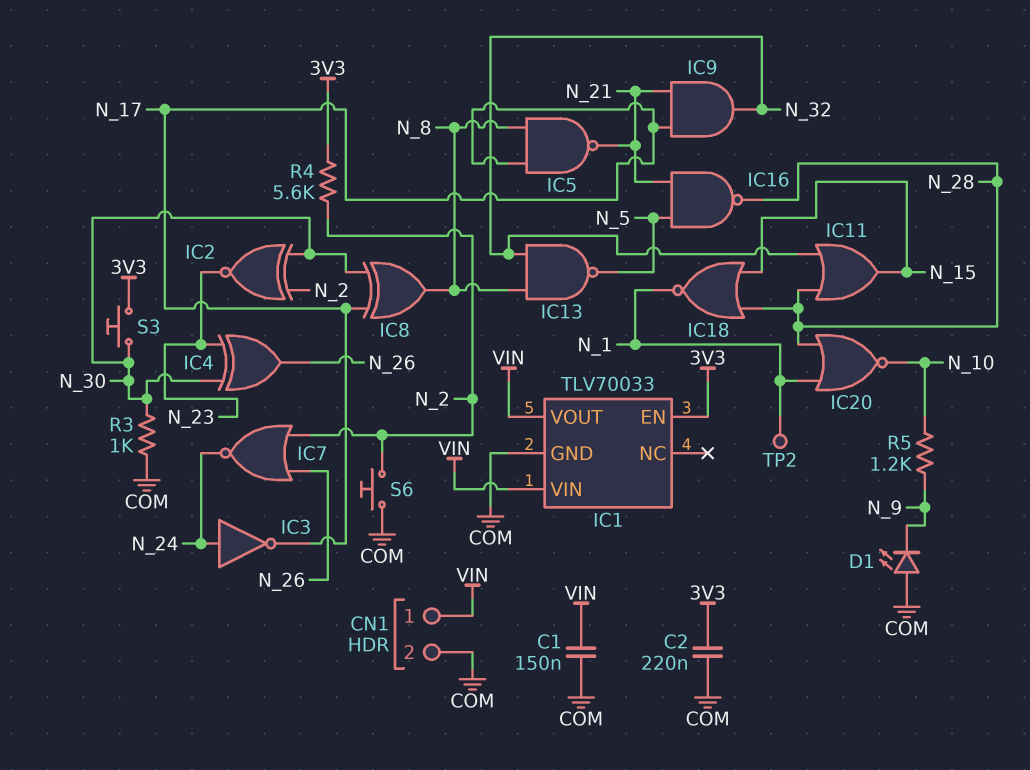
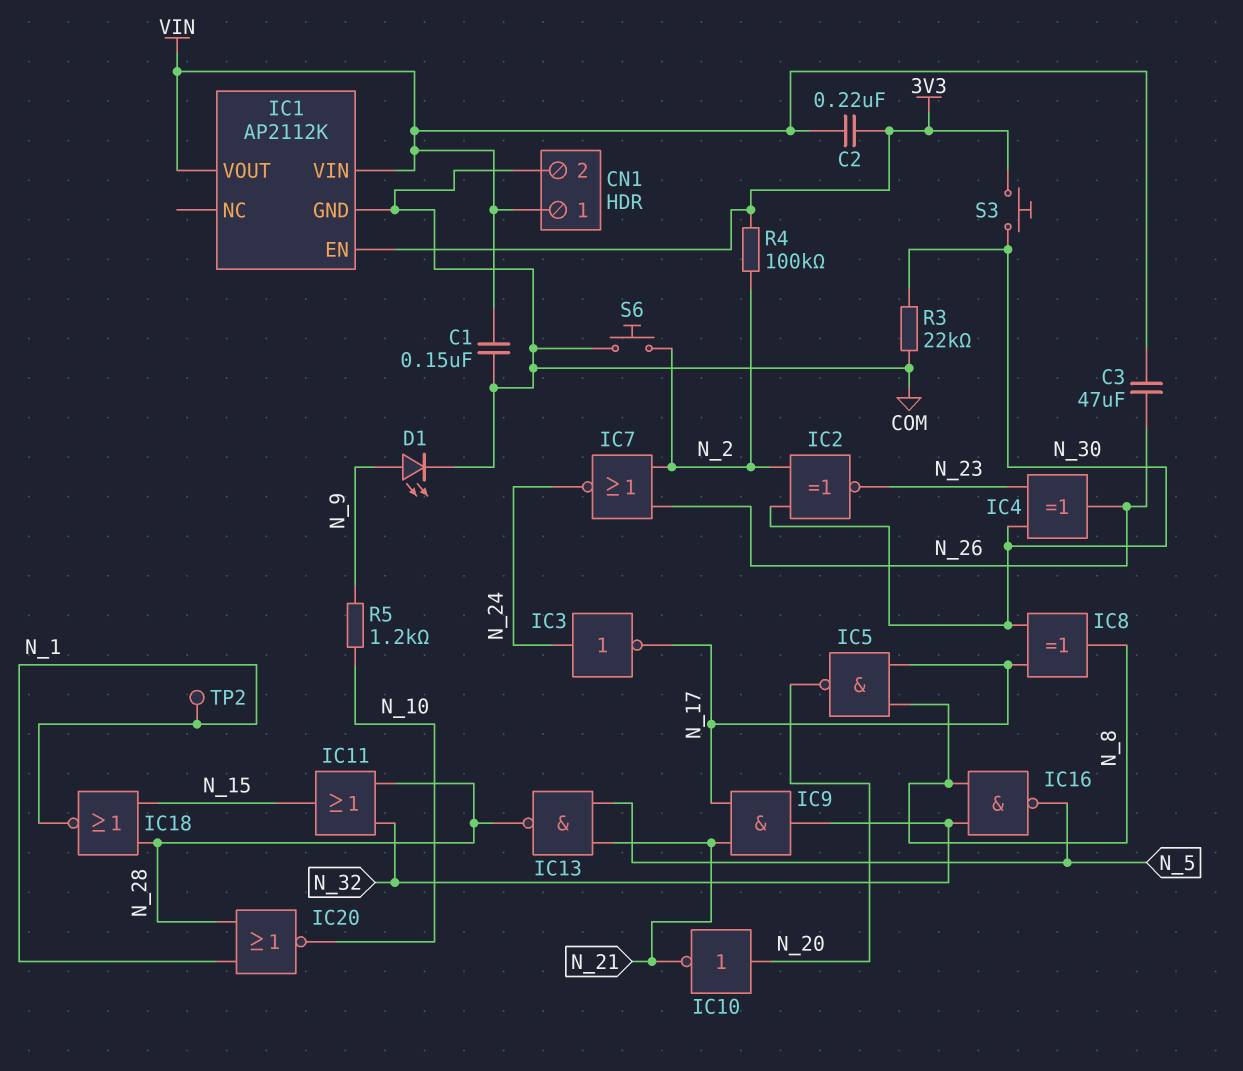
C2: 220nF (3V3, COM) -> 220nF (3V3, VIN)
C3: none -> 47uF (N_26, VIN)
D1: LED (A COM, K N_9) -> LED (A N_9, K COM)
IC1: TLV70033 -> AP2112K
IC5: NAND (in N_8, in N_17, out N_21) -> NAND (in N_8, in N_17, out N_20)
IC10: none -> NOT (in N_20, out N_21)
IC13: NAND (in N_8, in N_32, out N_5) -> NAND (in N_5, in N_21, out N_28)
IC16: NAND (in N_5, in N_21, out N_28) -> NAND (in N_8, in N_32, out N_5)
R3: 1k (COM, N_30) -> 22k (COM, N_30)
R4: 5.6k (3V3, N_2) -> 100k (3V3, N_2)

